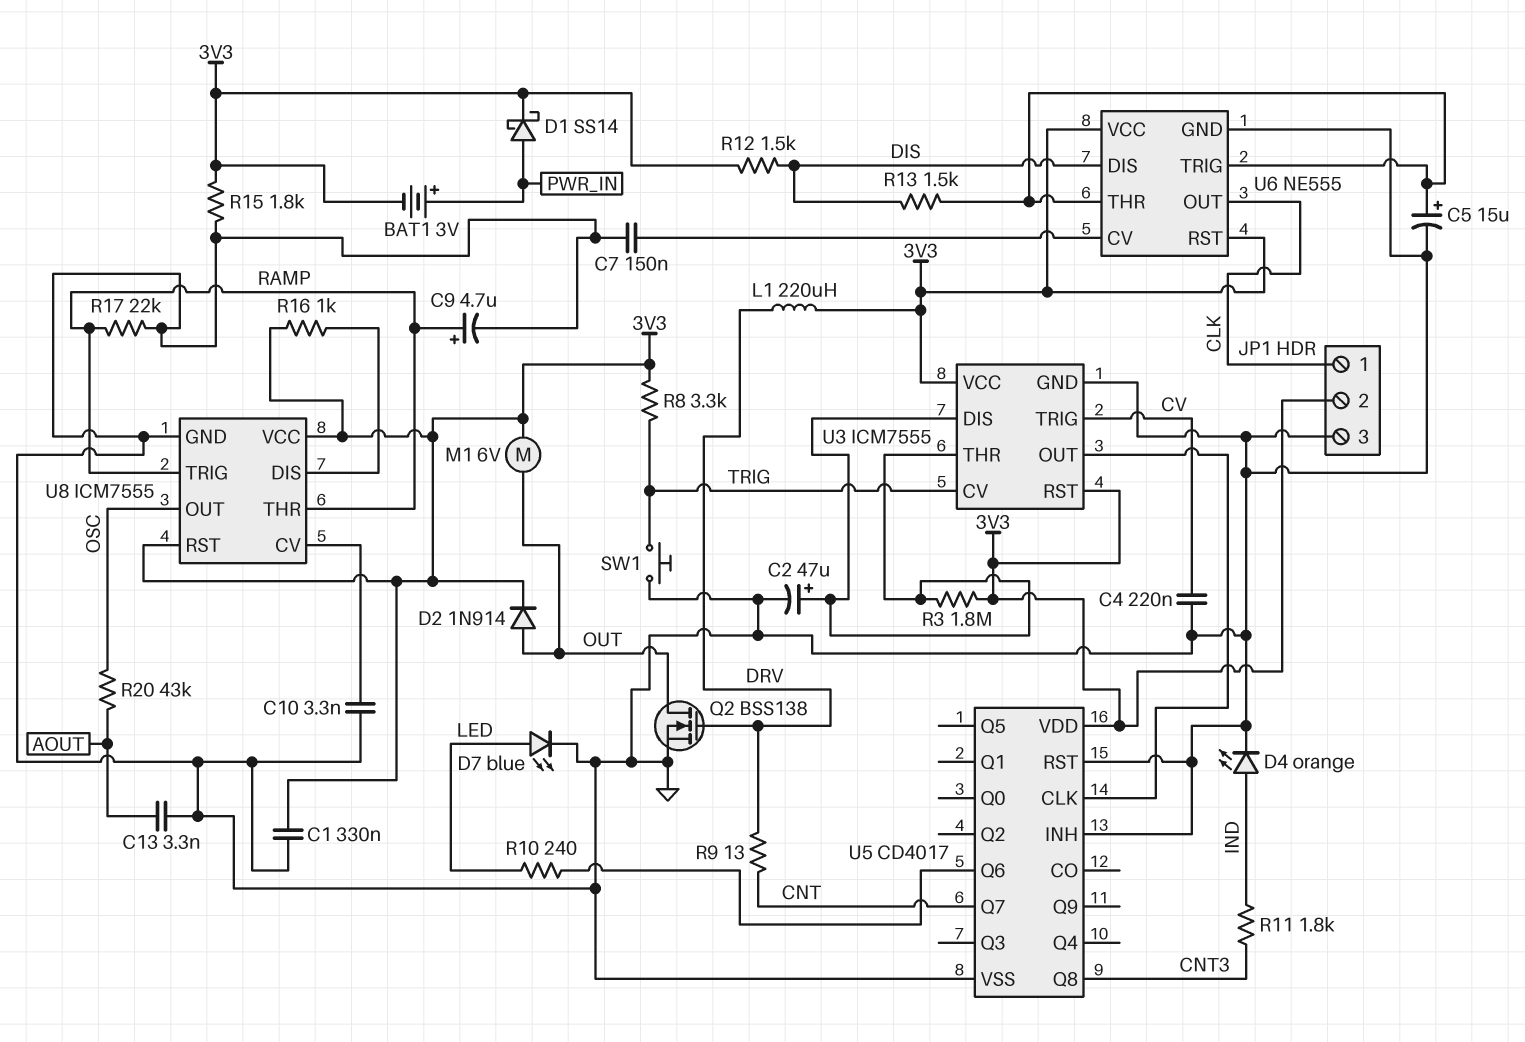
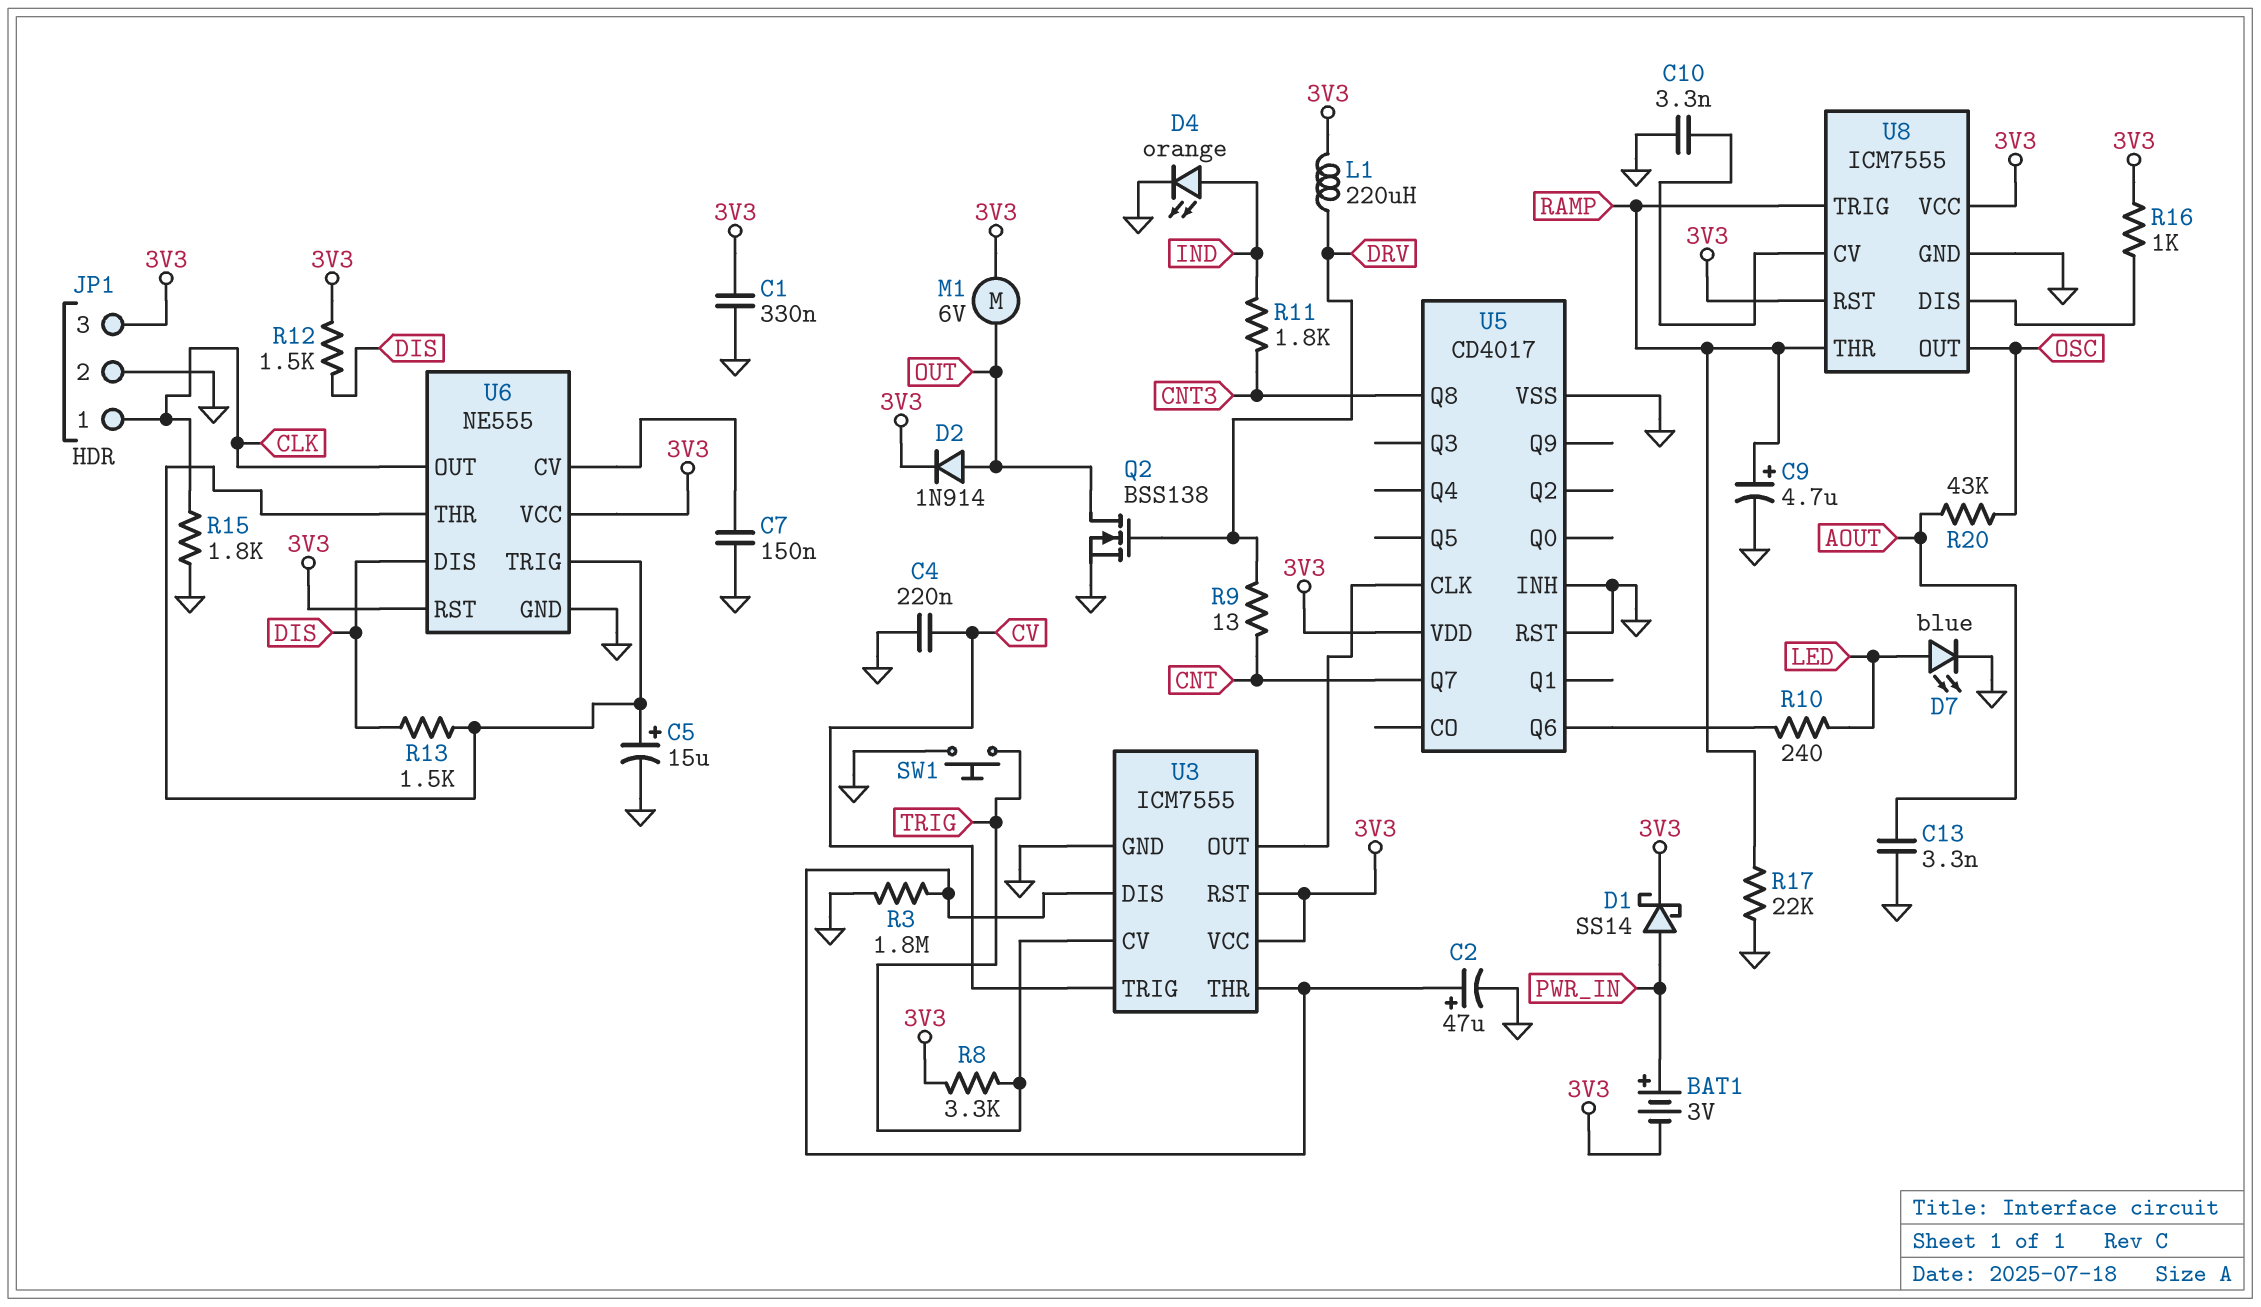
JP1 pin 2: 3V3 -> GND
JP1 pin 3: GND -> 3V3
R3: 1.8M (3V3, U3/DIS) -> 1.8M (GND, U3/DIS)
R15: 1.8k (3V3, GND) -> 1.8k (CLK, GND)

